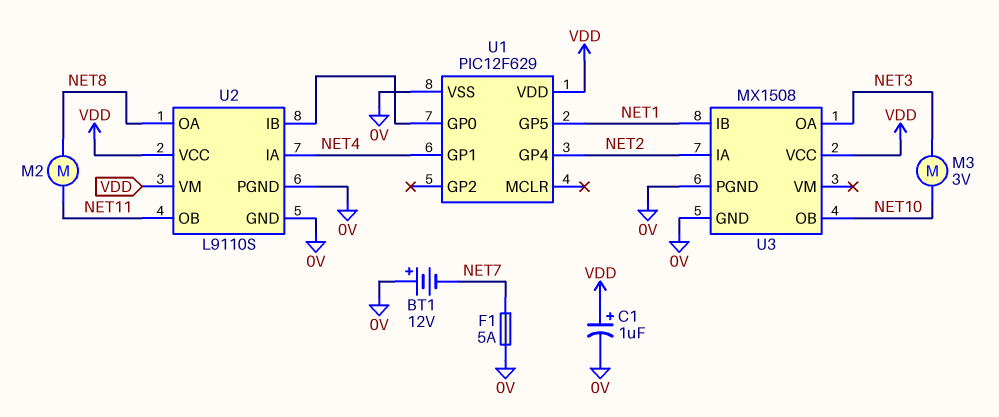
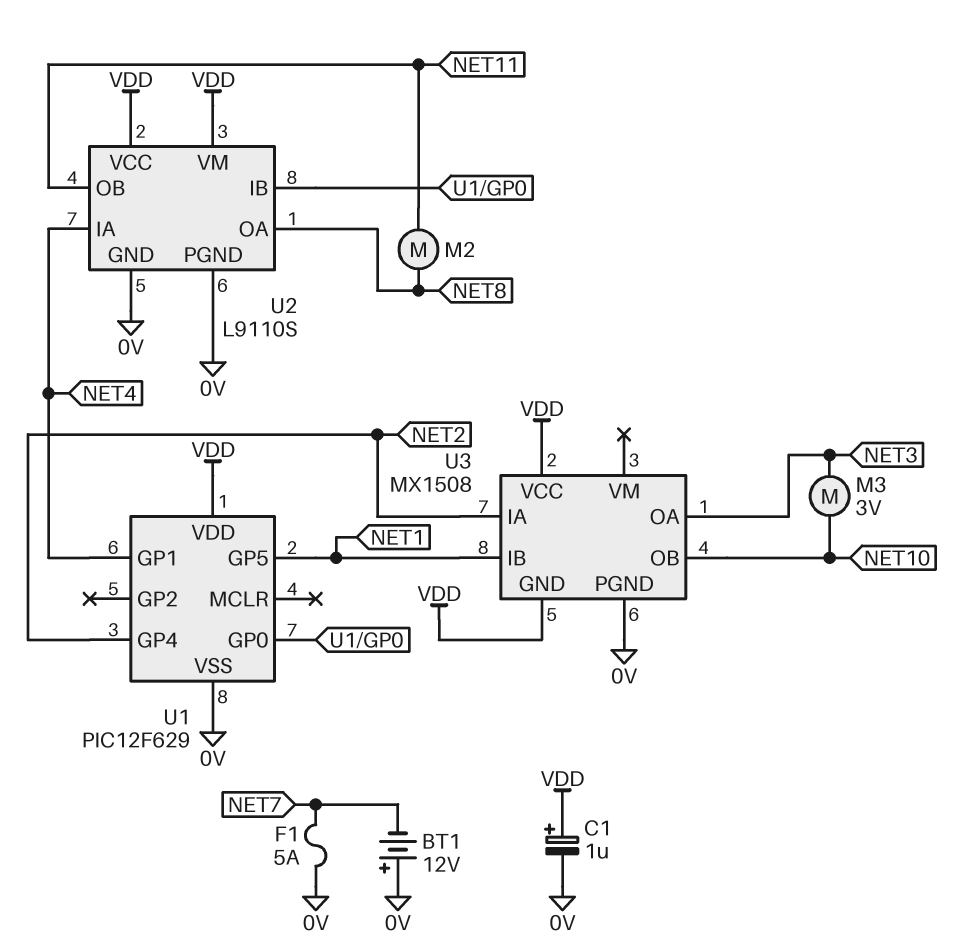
U3 pin GND: 0V -> VDD

